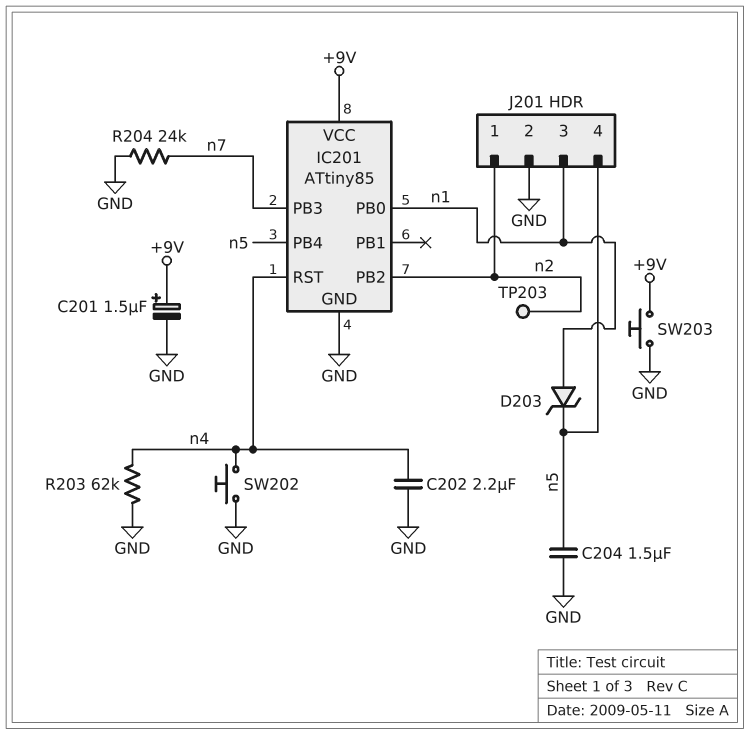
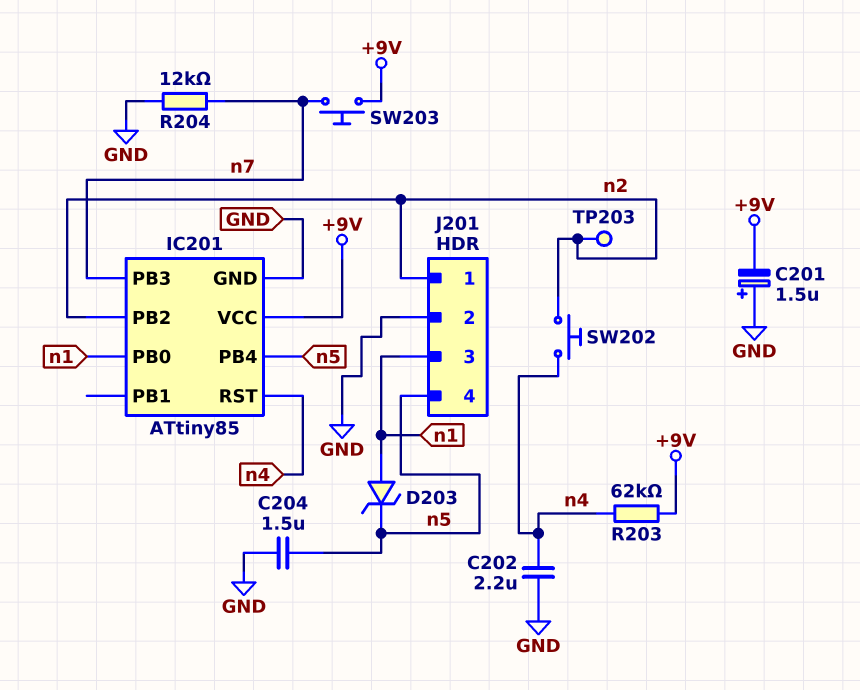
C201: 1.5uF (plus +9V, minus GND) -> 1.5uF (plus GND, minus +9V)
R203: 62k (GND, n4) -> 62k (+9V, n4)
R204: 24k (GND, n7) -> 12k (GND, n7)
SW202: button (GND, n4) -> button (n2, n4)
SW203: button (+9V, GND) -> button (+9V, n7)

